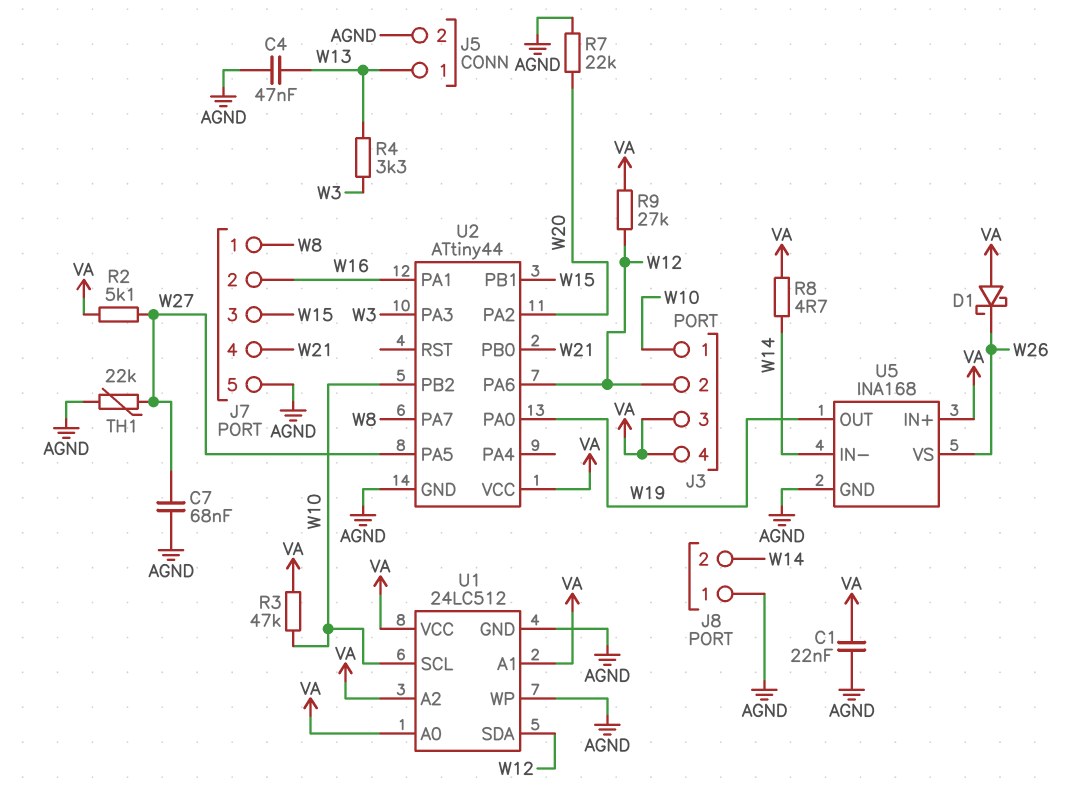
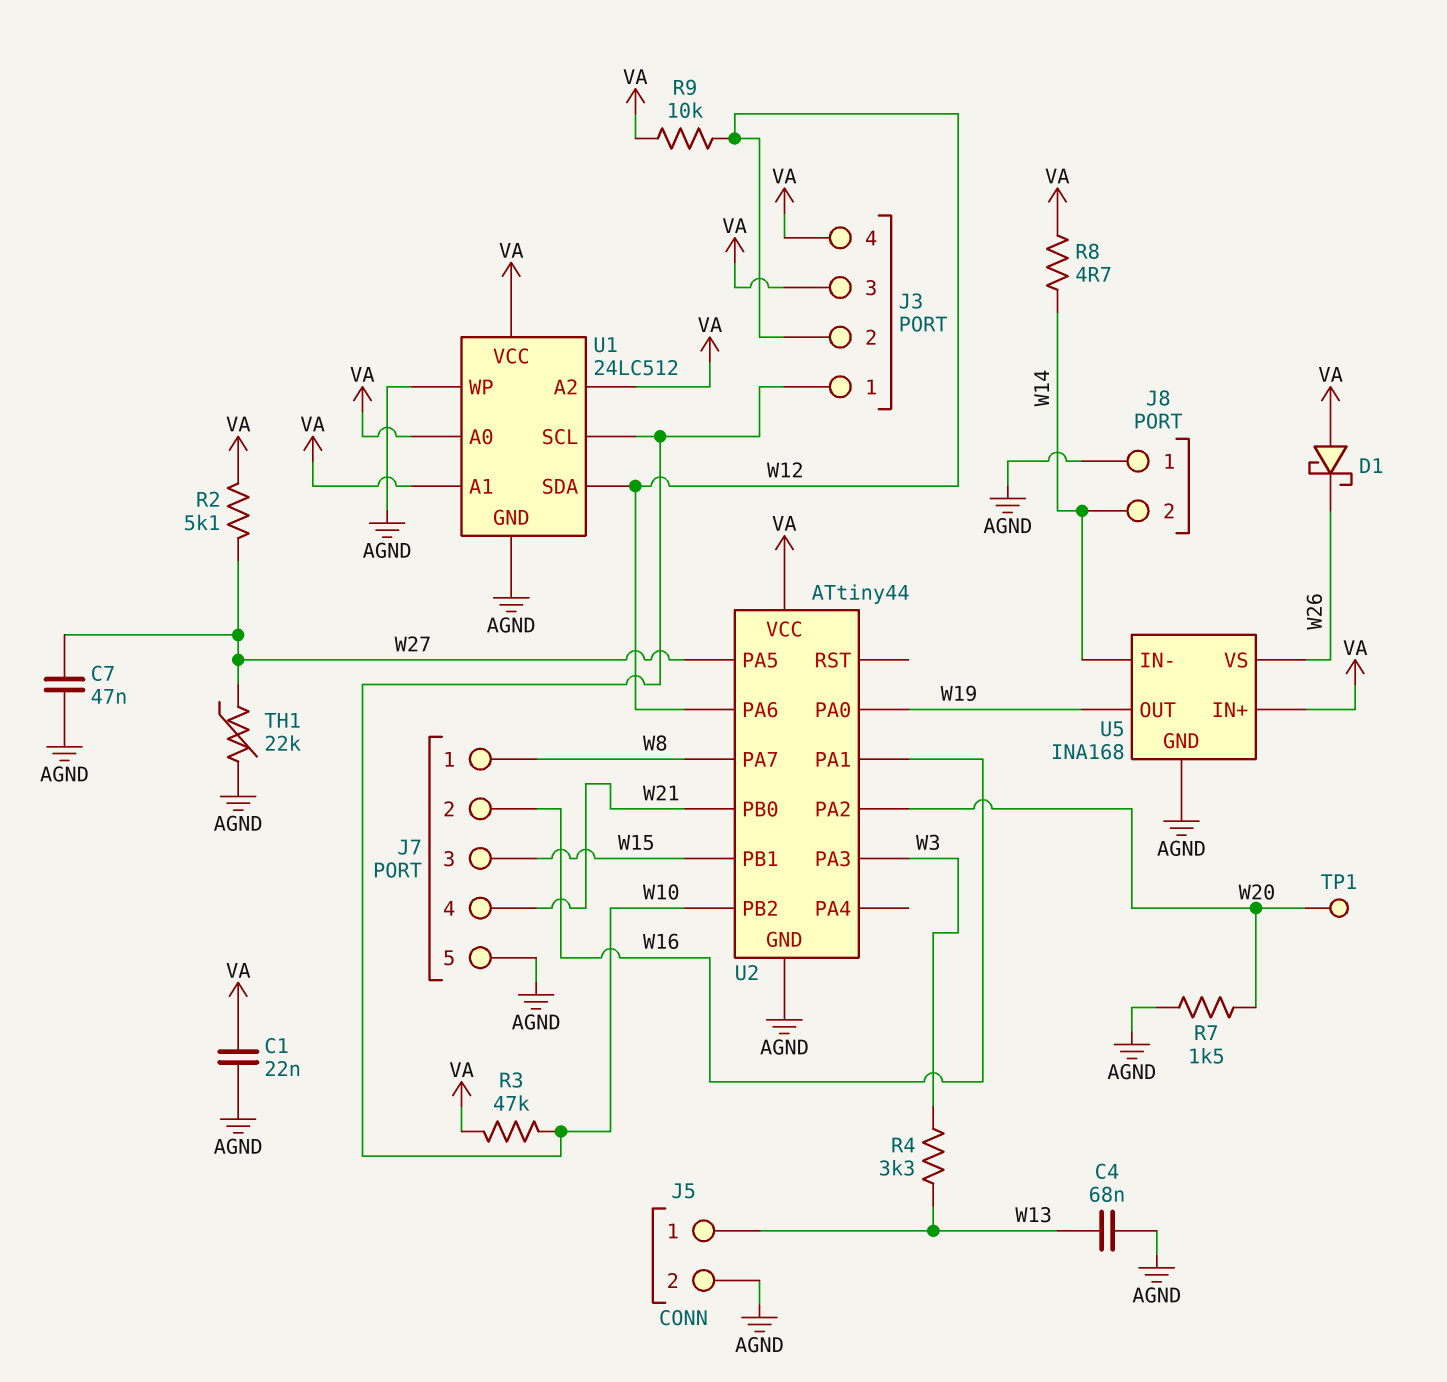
C4: 47nF (AGND, W13) -> 68nF (AGND, W13)
C7: 68nF (AGND, W27) -> 47nF (AGND, W27)
R7: 22k (AGND, W20) -> 1.5k (AGND, W20)
R9: 27k (VA, W12) -> 10k (VA, W12)
TP1: none -> test point (W20)

